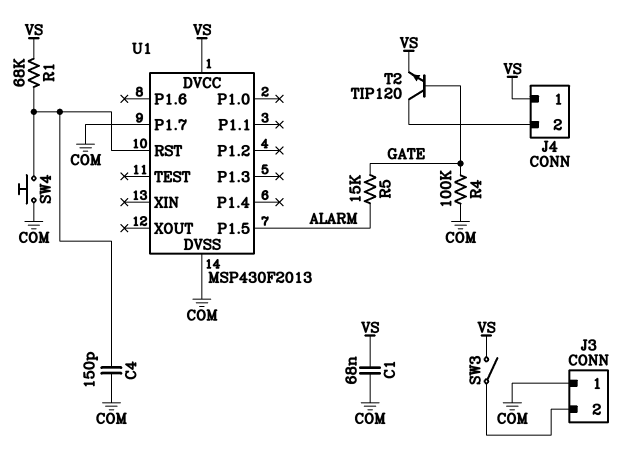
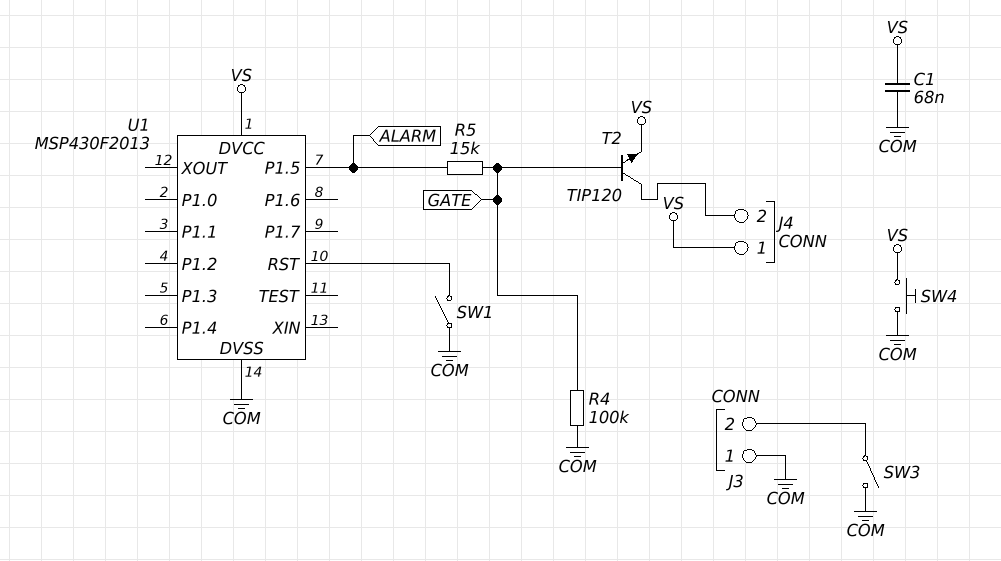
C4: 150pF (COM, U1/RST) -> none
R1: 68k (U1/RST, VS) -> none
SW1: none -> switch (COM, U1/RST)
SW3: switch (J3/2, VS) -> switch (COM, J3/2)
SW4: button (COM, U1/RST) -> button (COM, VS)
U1 pin P1.7: COM -> none

